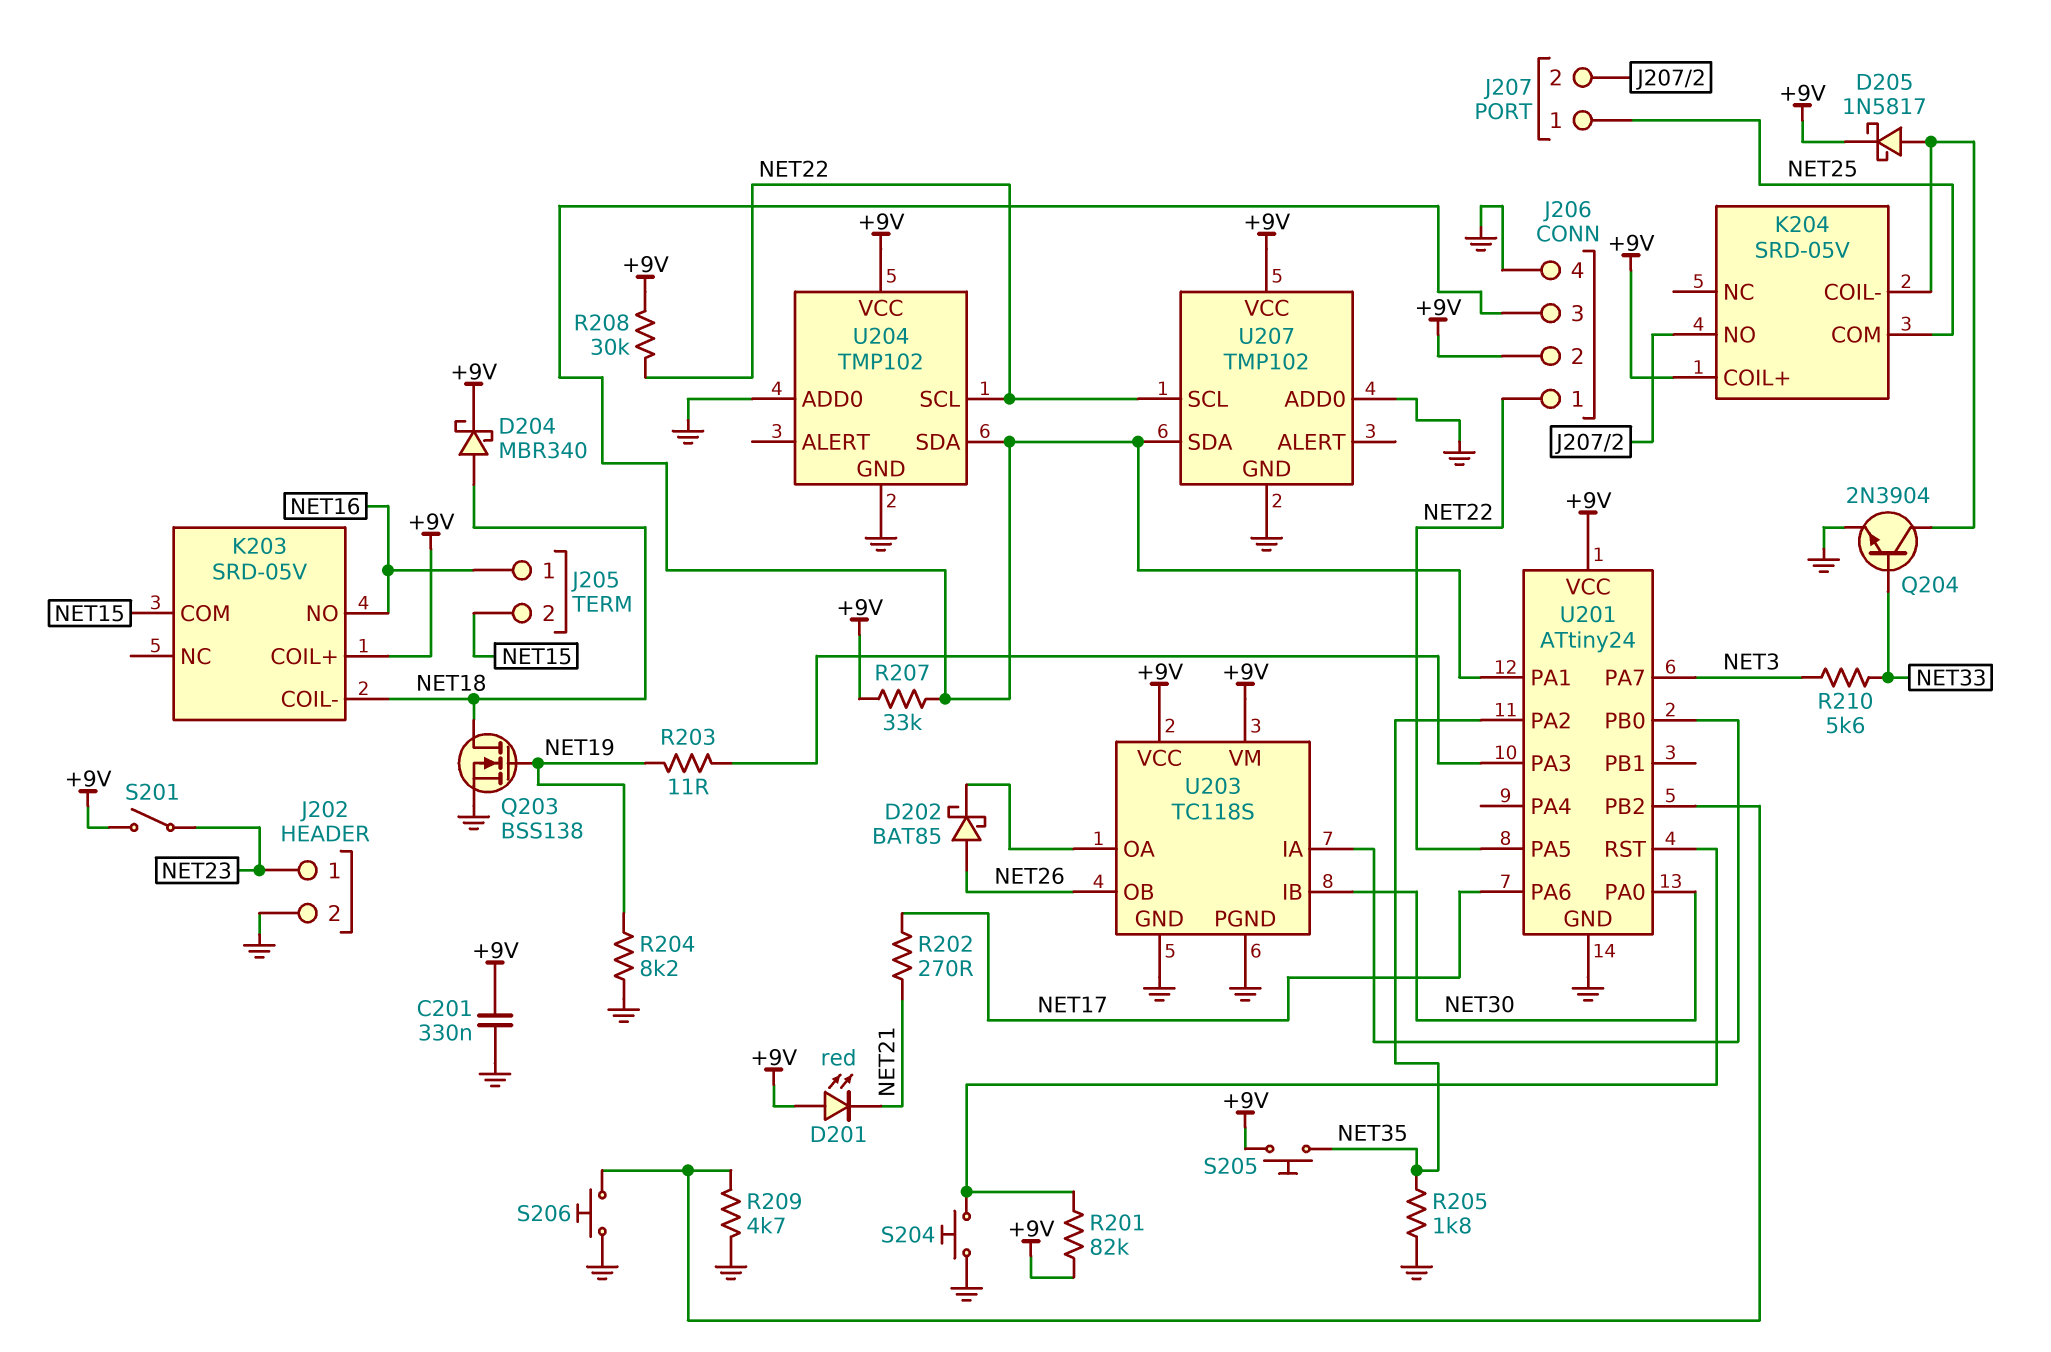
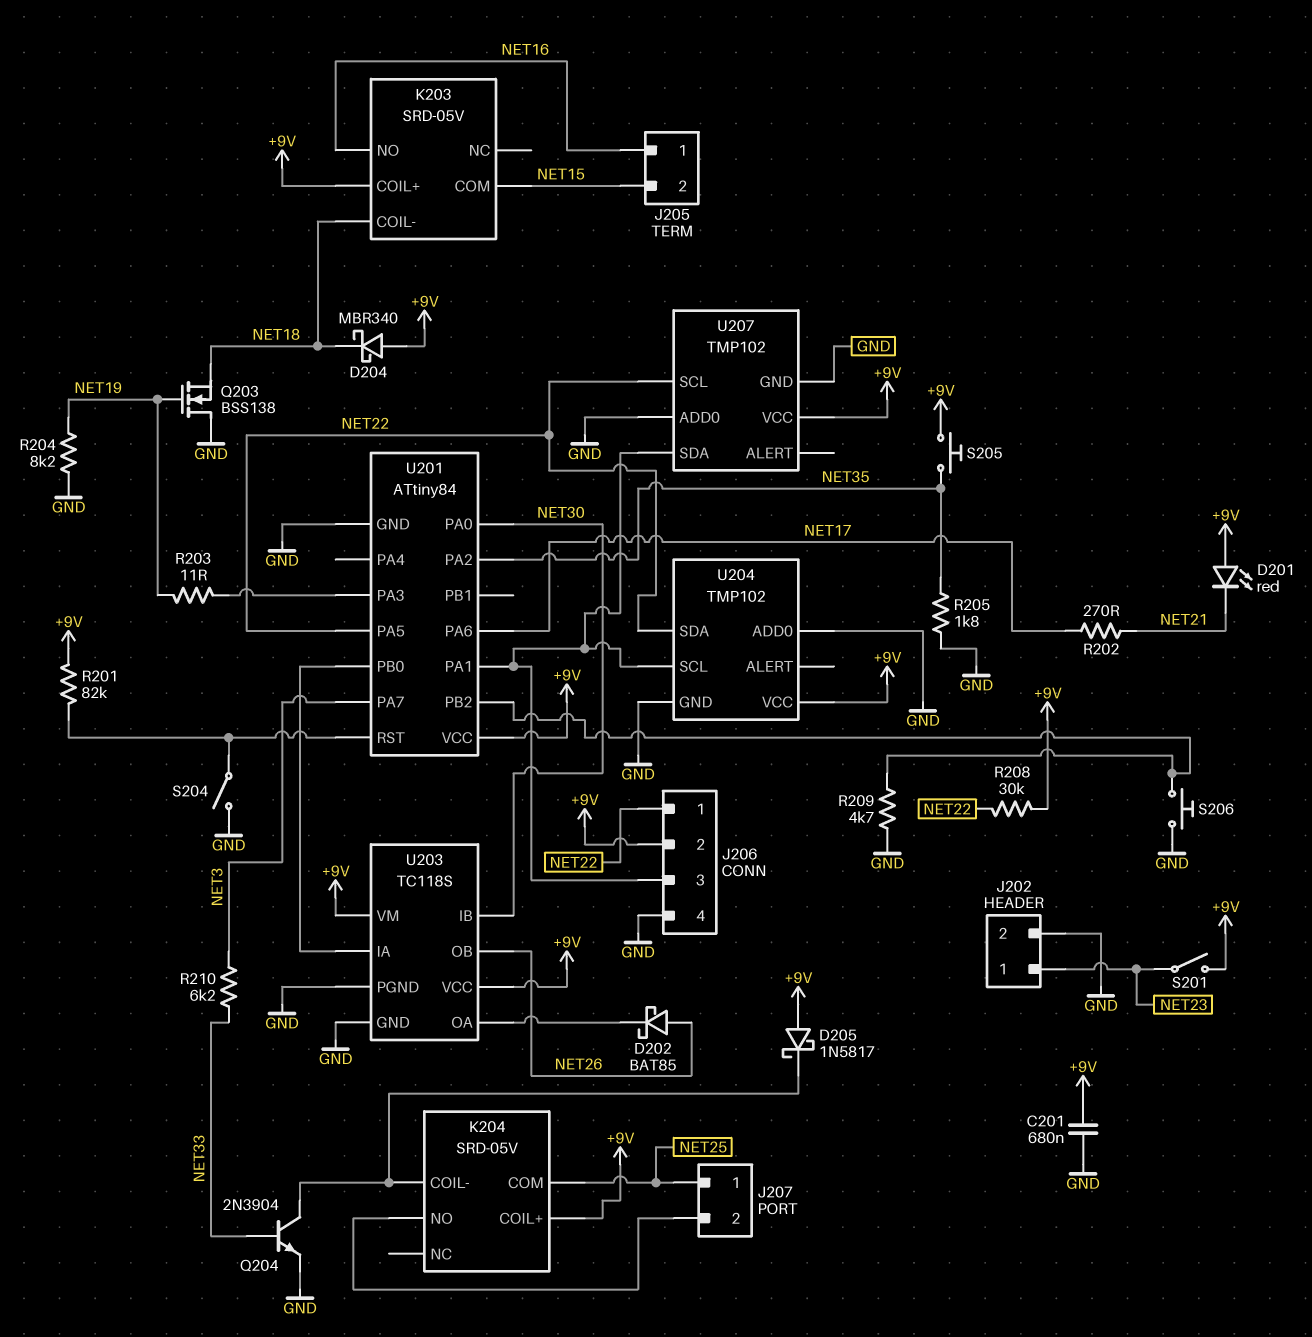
C201: 330nF (+9V, GND) -> 680nF (+9V, GND)
D204: schottky MBR340 (A NET18, K +9V) -> schottky MBR340 (A +9V, K NET18)
D205: schottky 1N5817 (A K204/COIL-, K +9V) -> schottky 1N5817 (A +9V, K K204/COIL-)
Q203: NMOS BSS138 (G NET19, D NET18, S GND) -> NMOS BSS138 (G NET19, D GND, S NET18)
R207: 33k (+9V, J206/3) -> none
R210: 5.6k (NET3, NET33) -> 6.2k (NET3, NET33)
S204: button (GND, U201/RST) -> switch (GND, U201/RST)
U201: ATtiny24 -> ATtiny84
U204 pin SCL: NET22 -> J206/3
U204 pin SDA: J206/3 -> NET22

